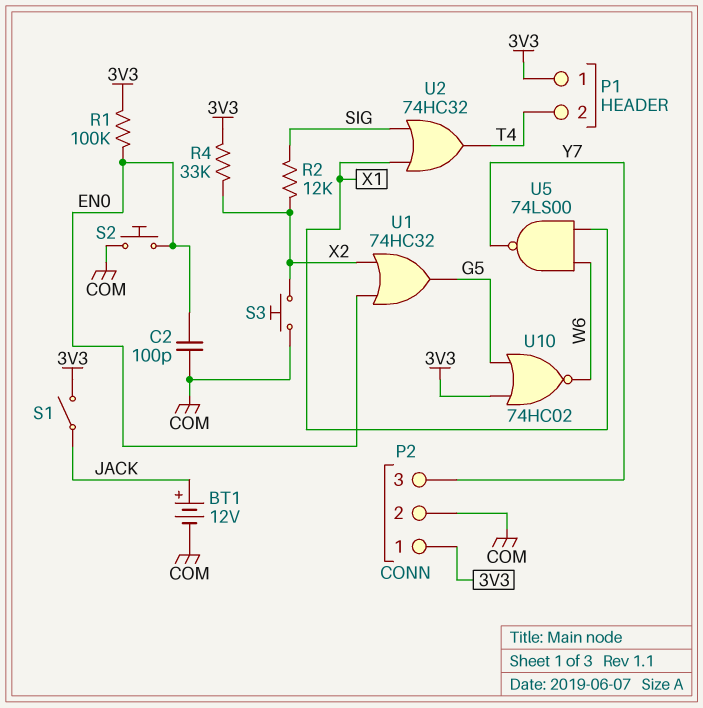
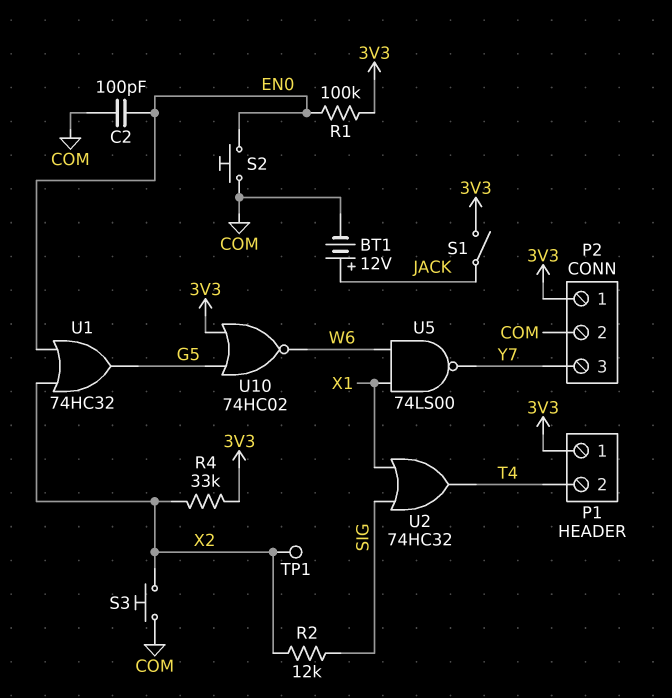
TP1: none -> test point (X2)

